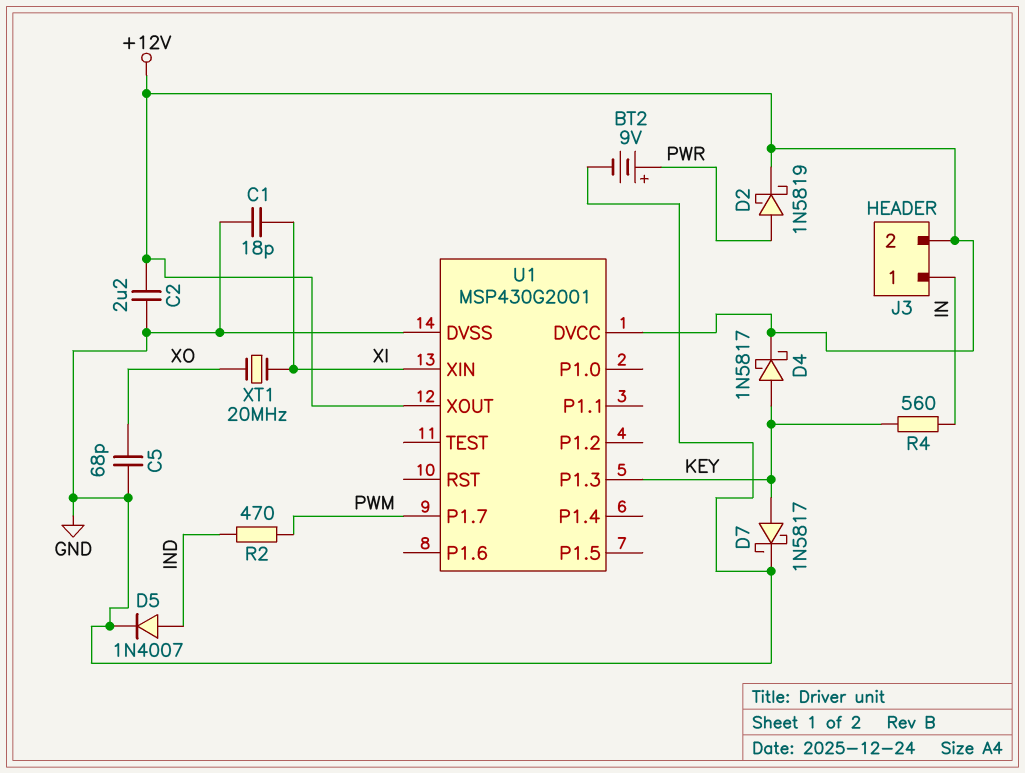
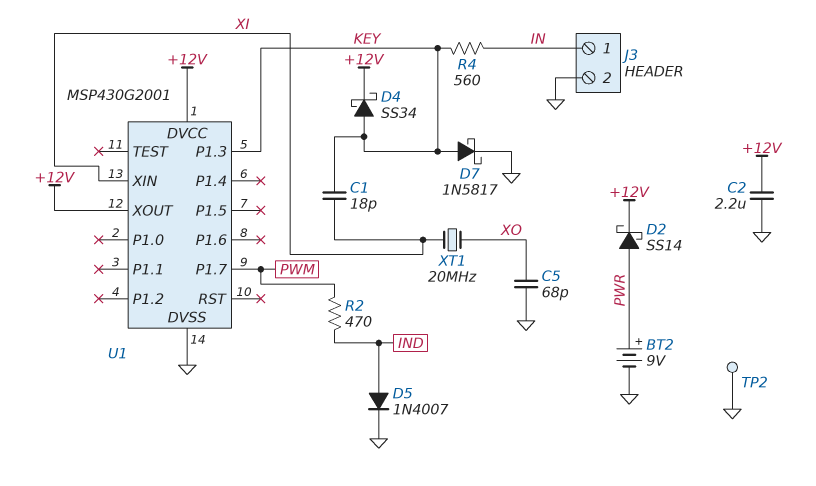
C1: 18pF (GND, XI) -> 18pF (KEY, XI)
D2: schottky 1N5819 (A PWR, K +12V) -> schottky SS14 (A PWR, K +12V)
D4: schottky 1N5817 (A KEY, K +12V) -> schottky SS34 (A KEY, K +12V)
J3 pin 2: +12V -> GND
TP2: none -> test point (GND)

